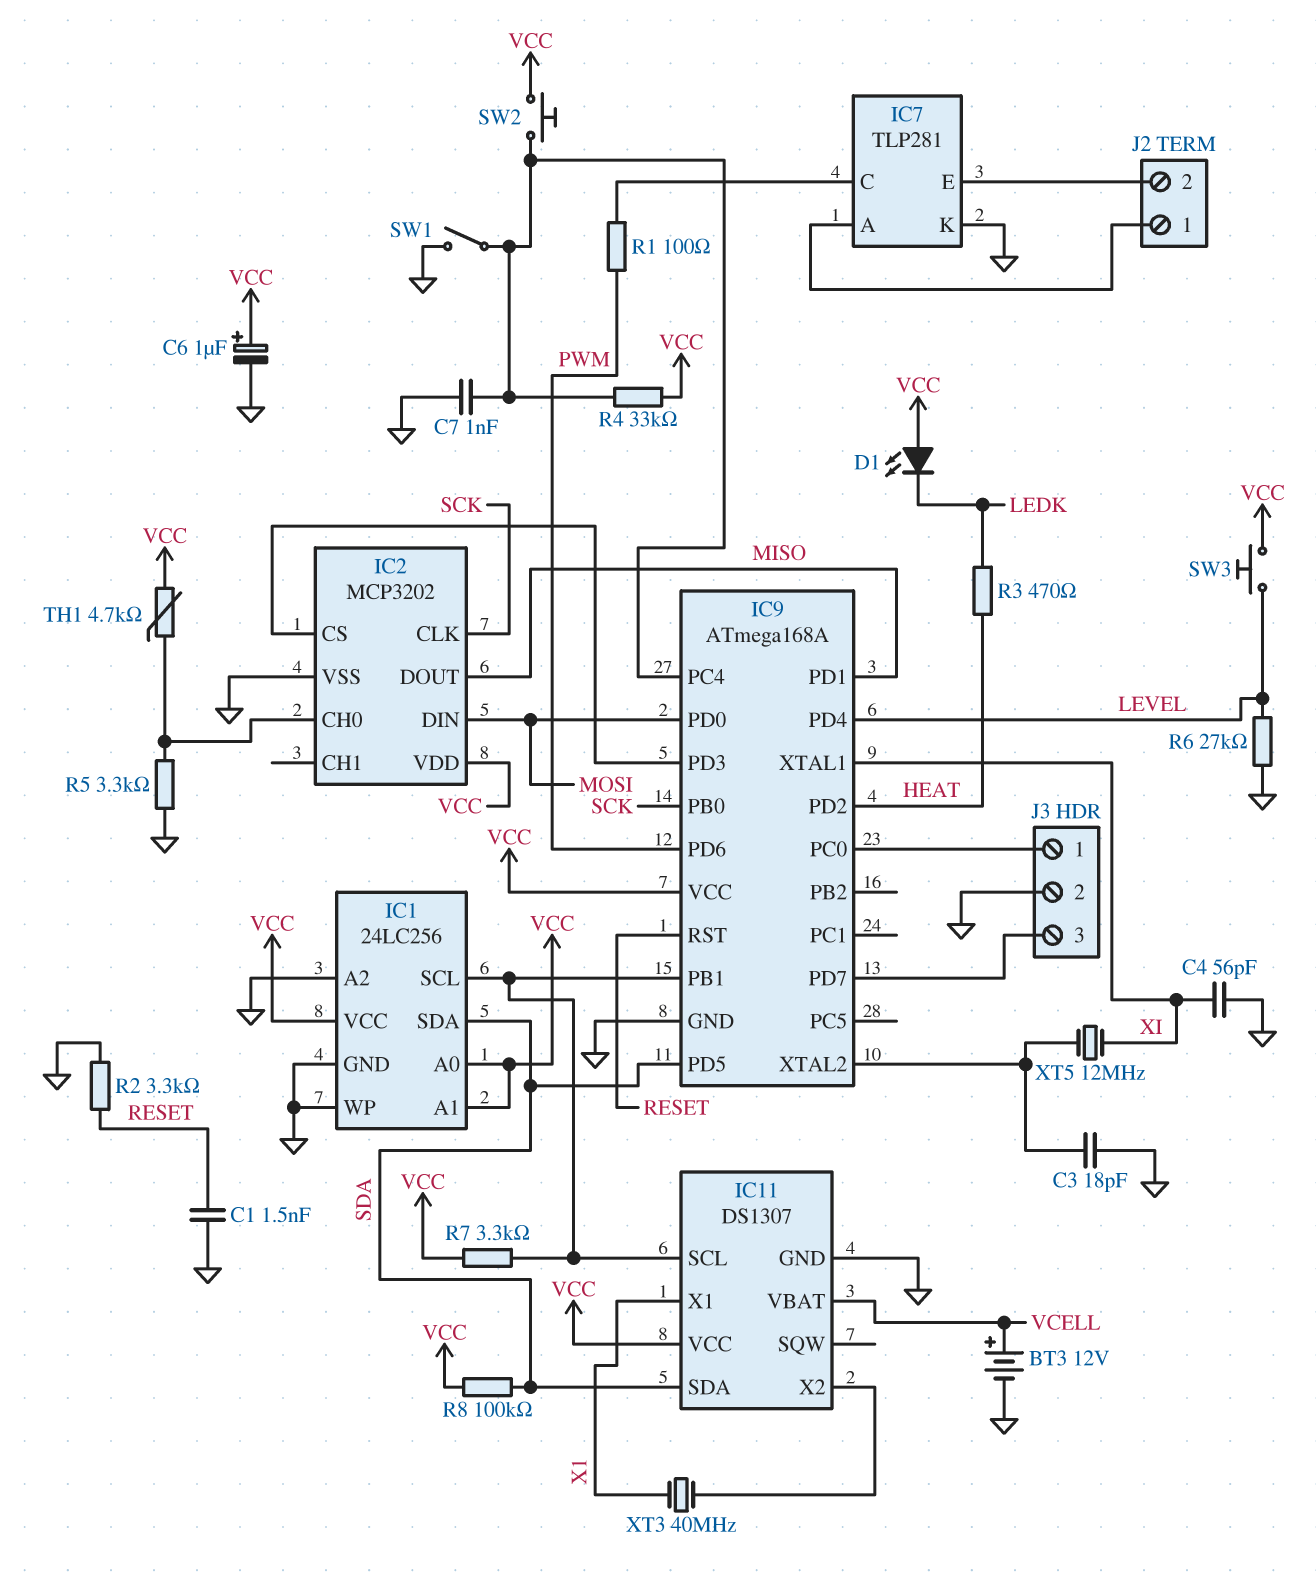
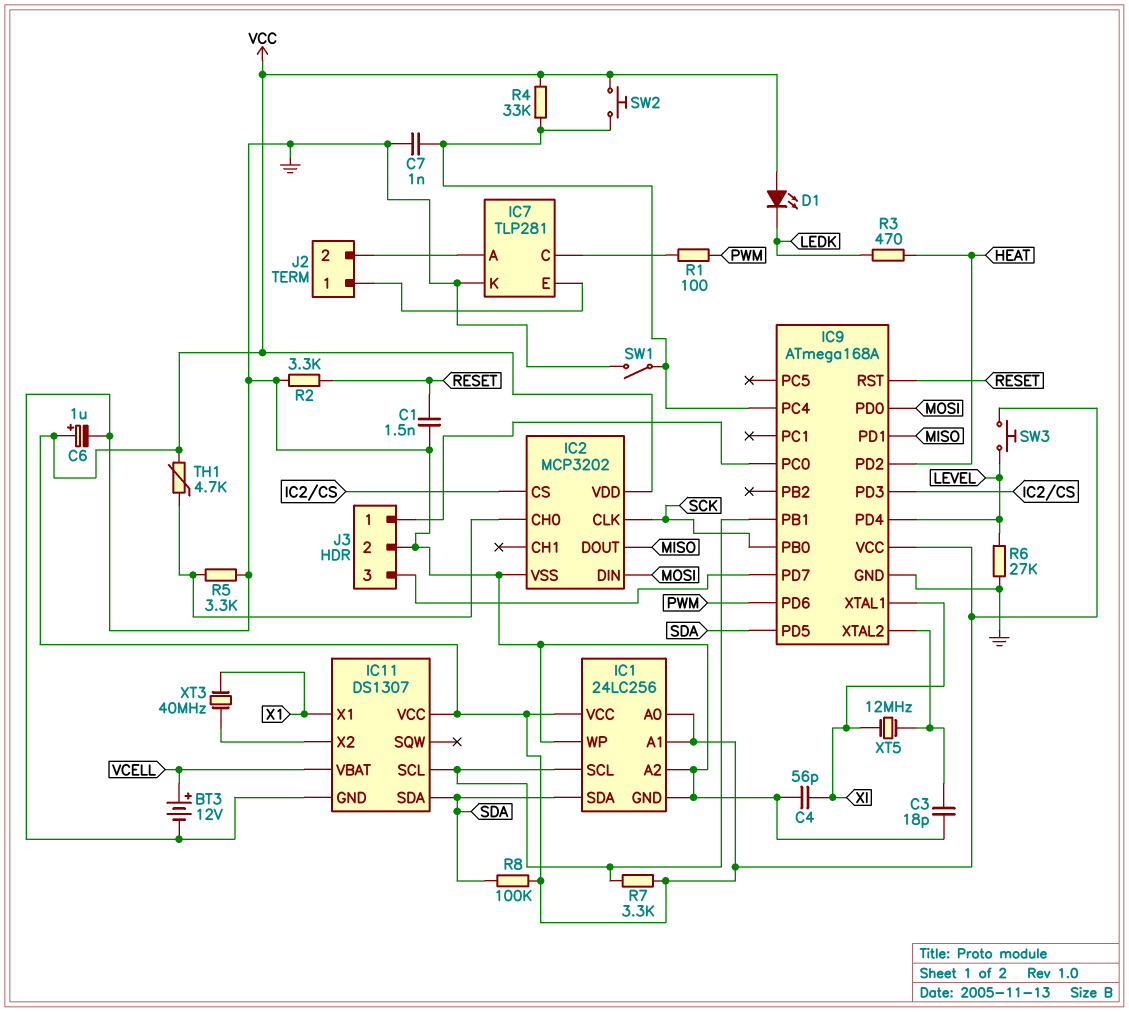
J2 pin 1: IC7/A -> IC7/E
J2 pin 2: IC7/E -> IC7/A

